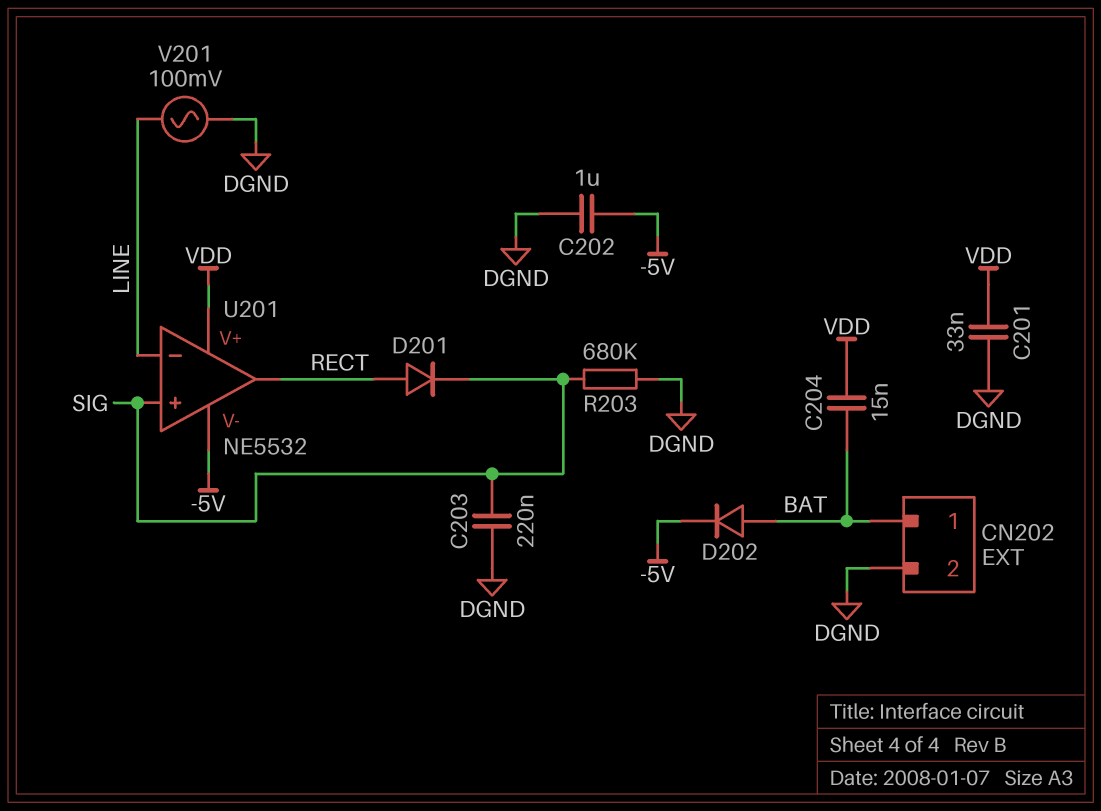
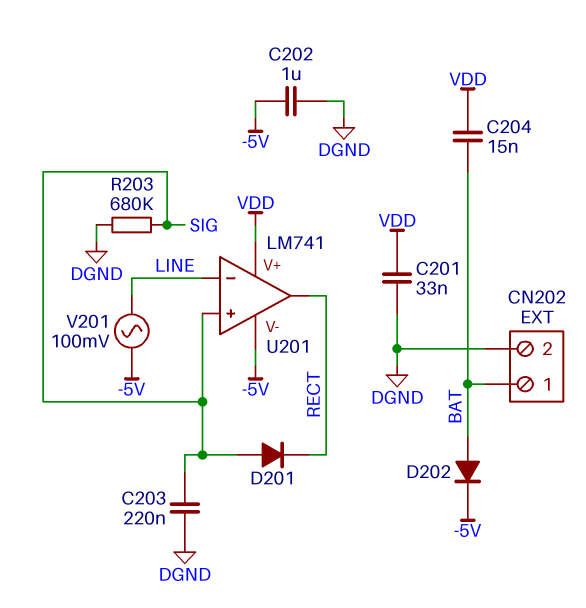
D201: diode (A RECT, K SIG) -> diode (A SIG, K RECT)
U201: NE5532 -> LM741
V201: AC 100mV (DGND, LINE) -> AC 100mV (-5V, LINE)

